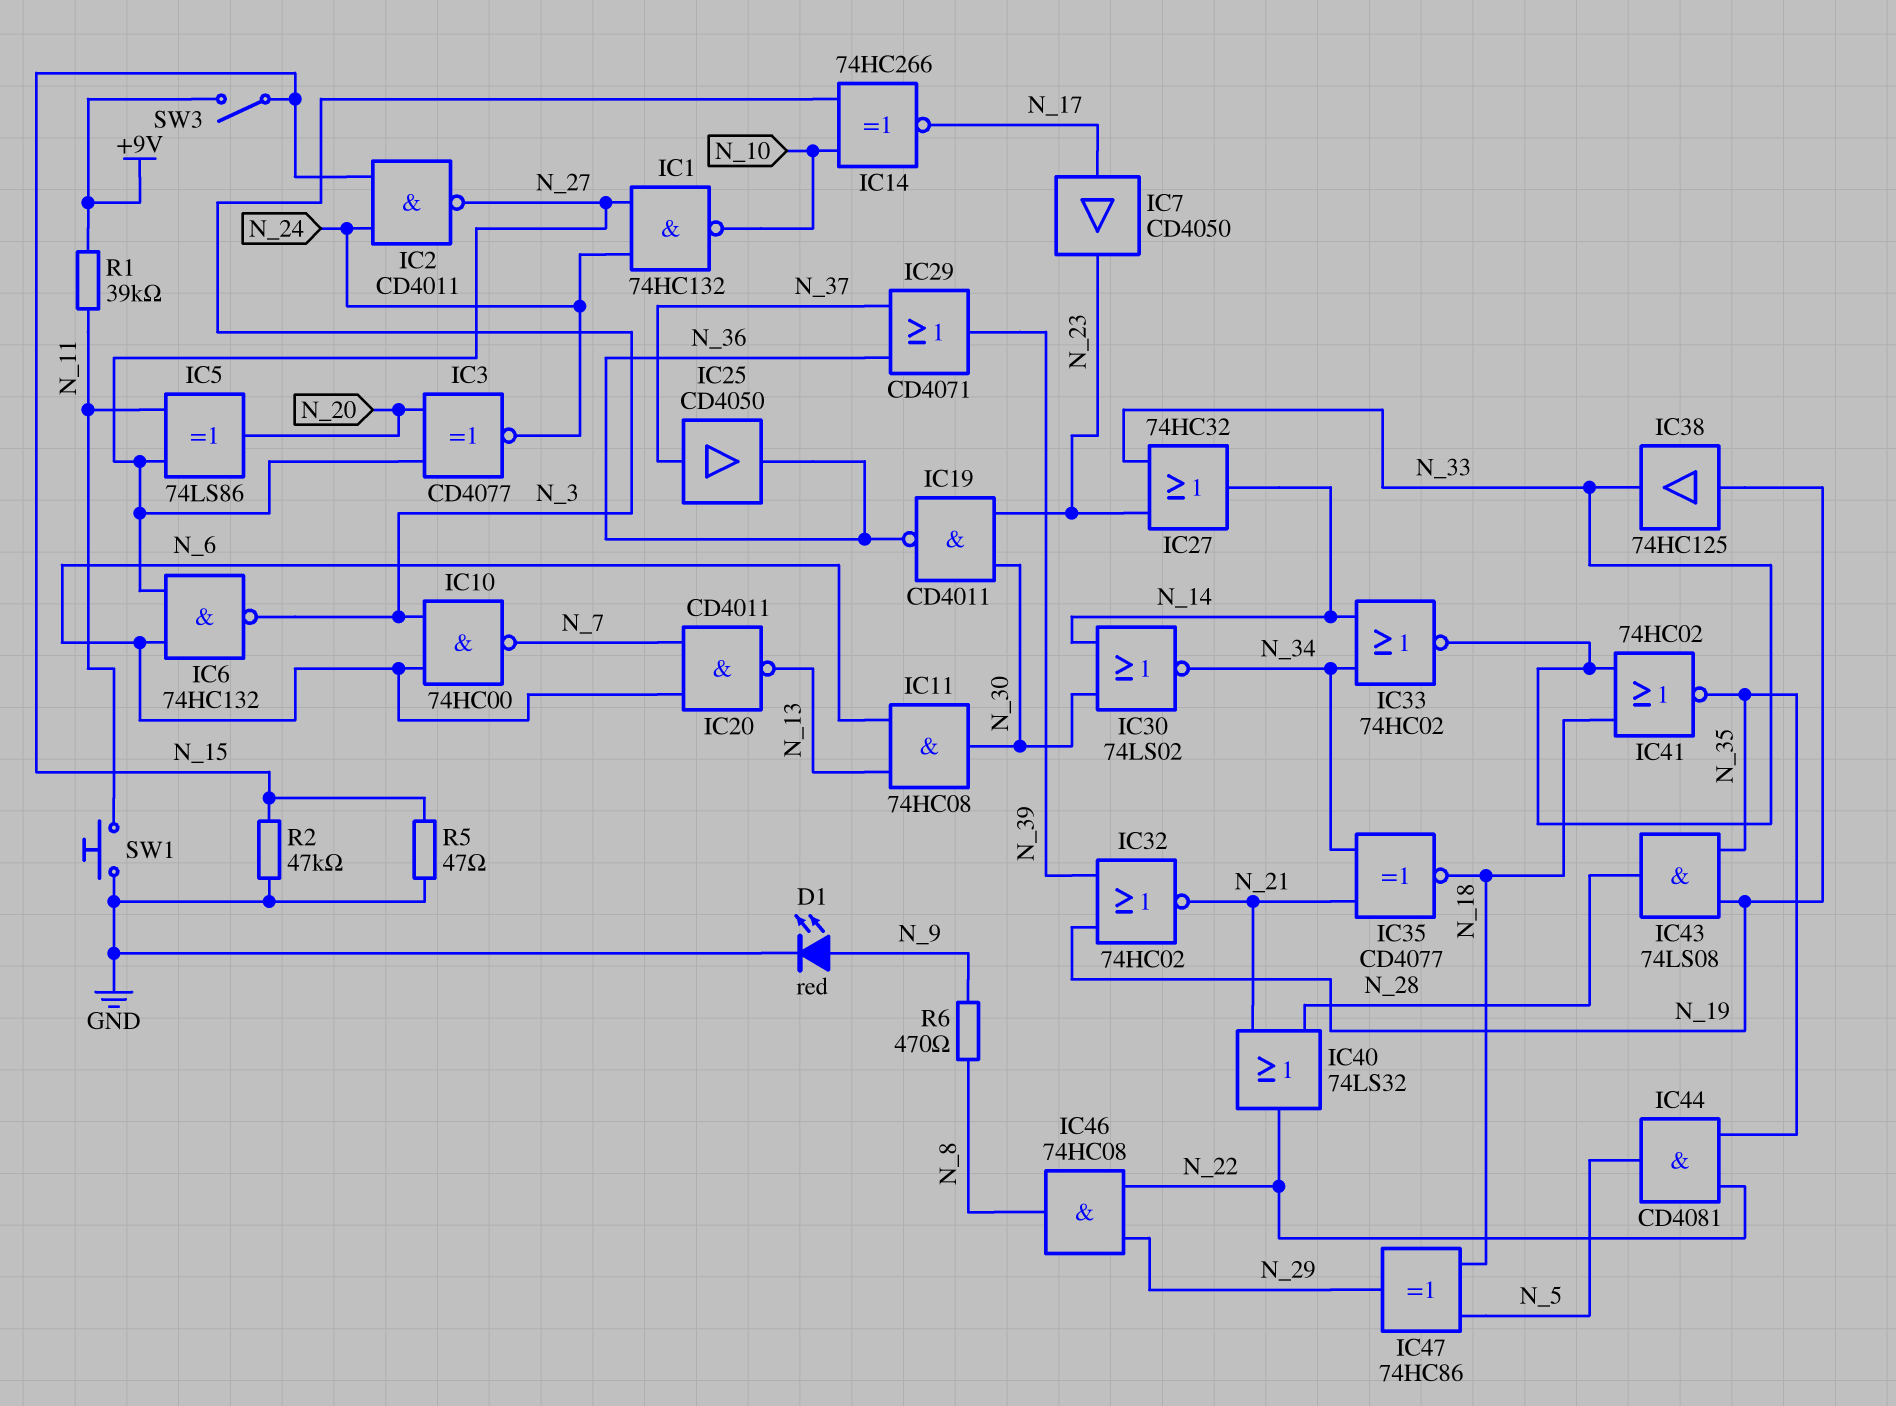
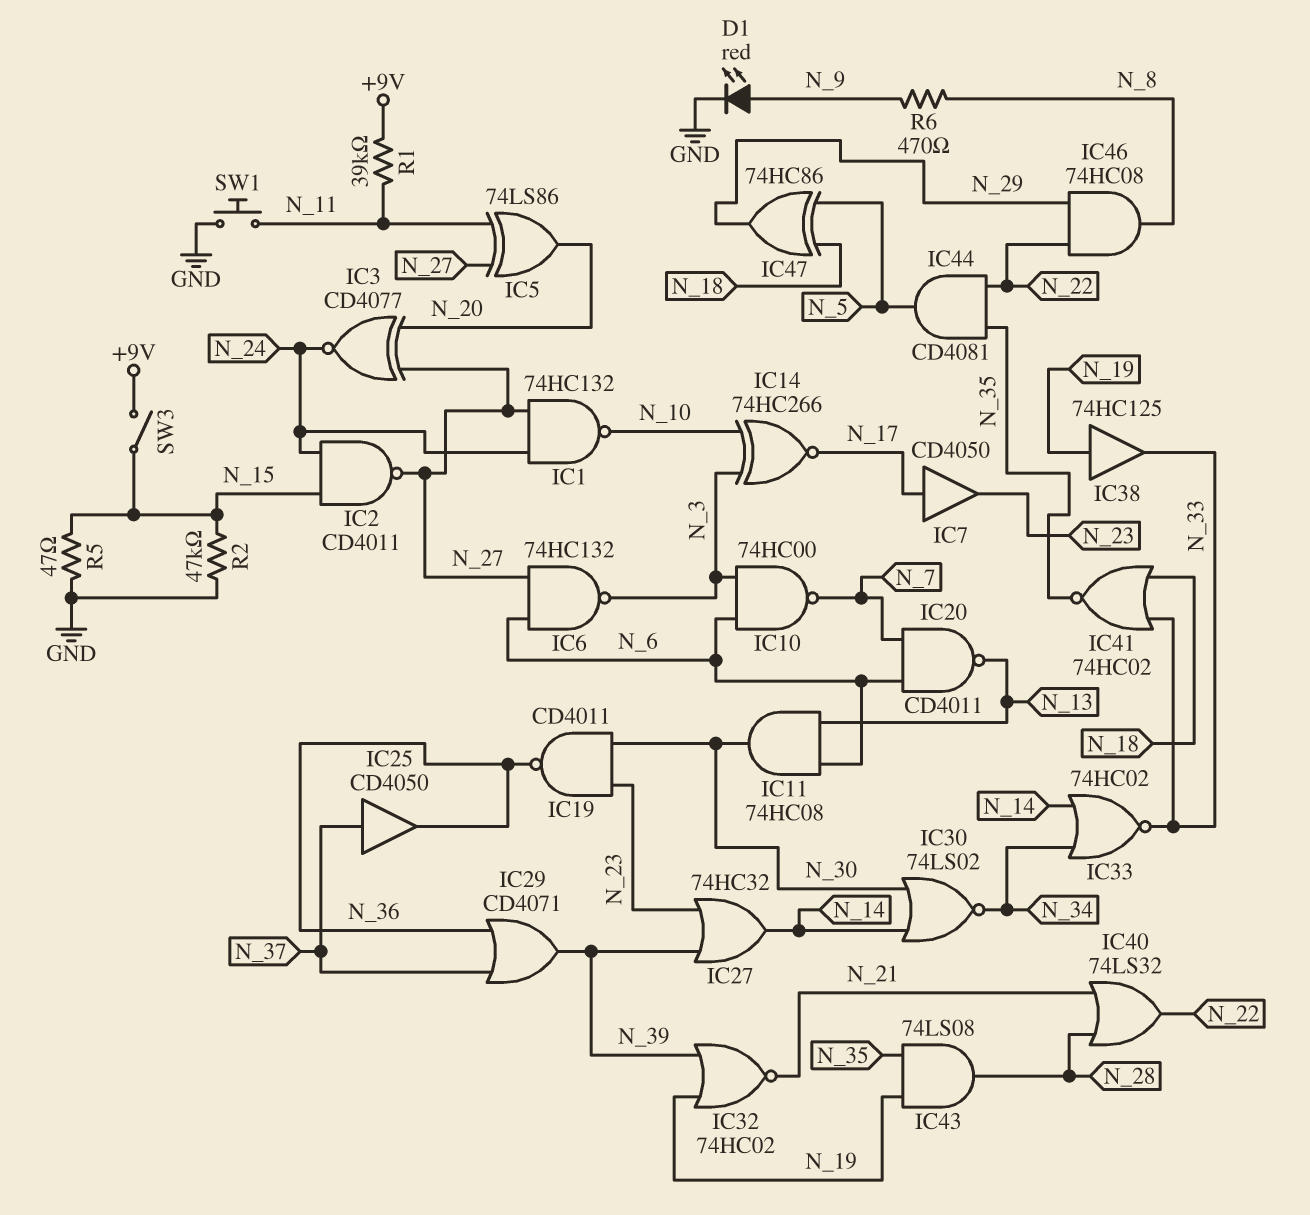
IC27: OR 74HC32 (in N_23, in N_33, out N_14) -> OR 74HC32 (in N_23, in N_39, out N_14)
IC35: XNOR CD4077 (in N_21, in N_34, out N_18) -> none

